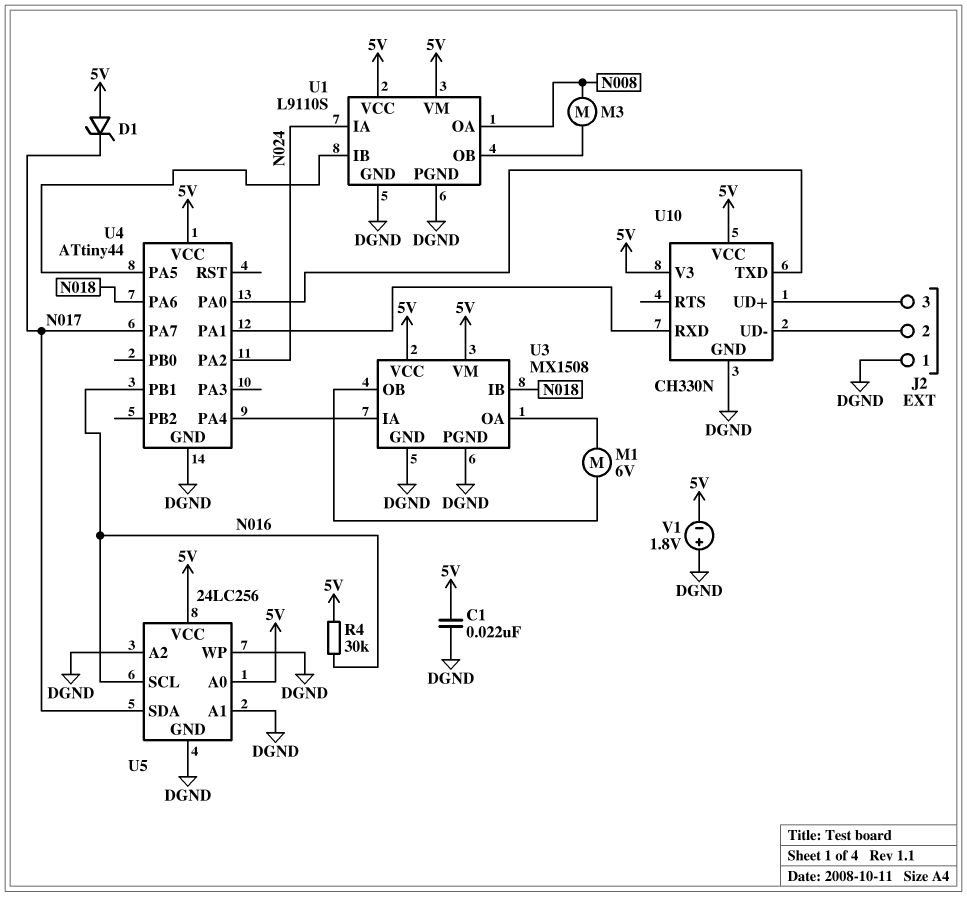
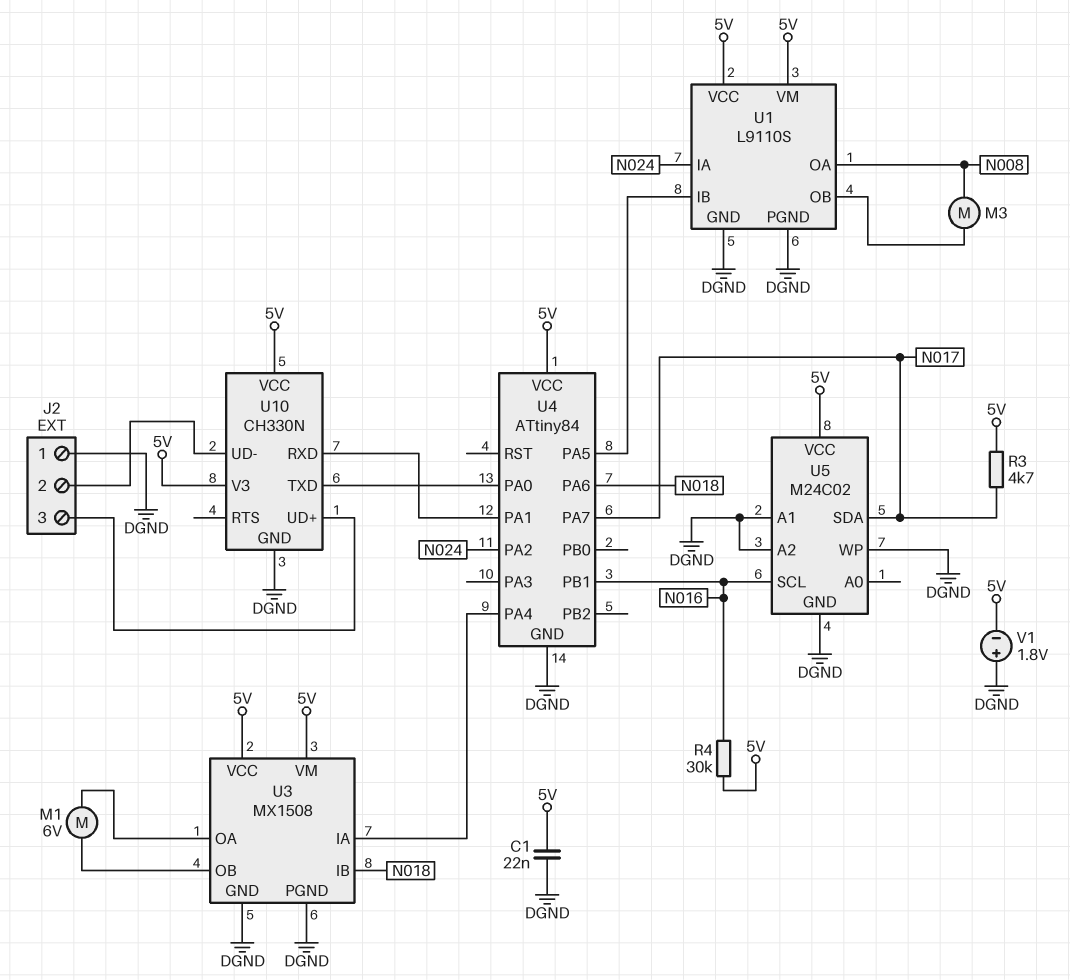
D1: zener (A 5V, K N017) -> none
R3: none -> 4.7k (5V, N017)
U4: ATtiny44 -> ATtiny84
U5: 24LC256 -> M24C02
U5 pin A0: 5V -> none

